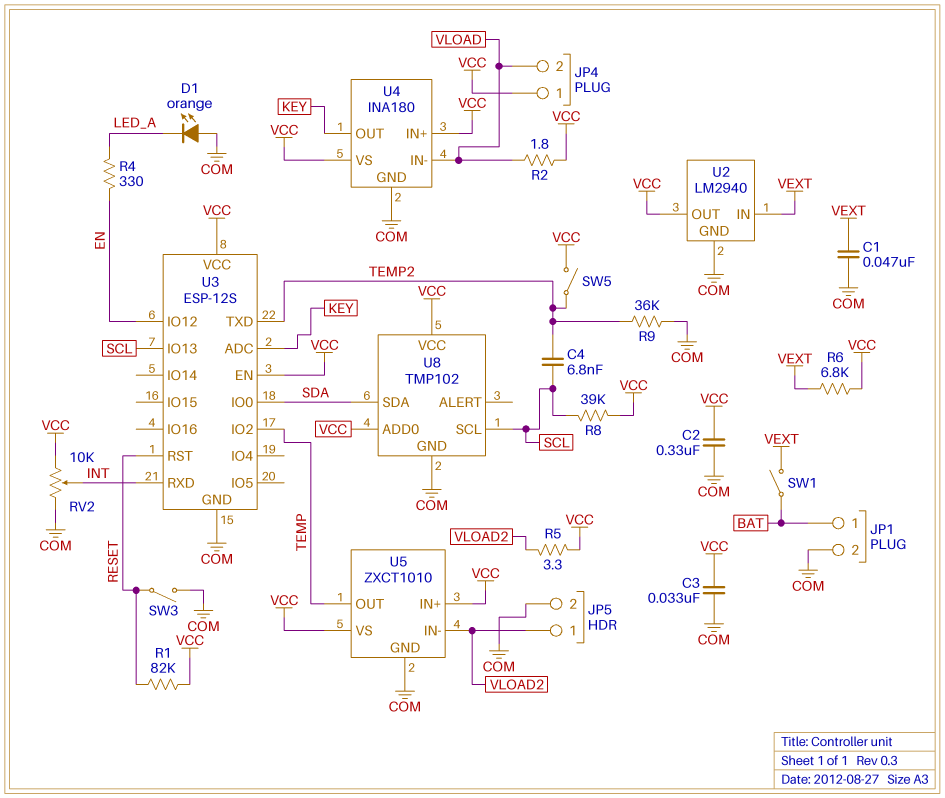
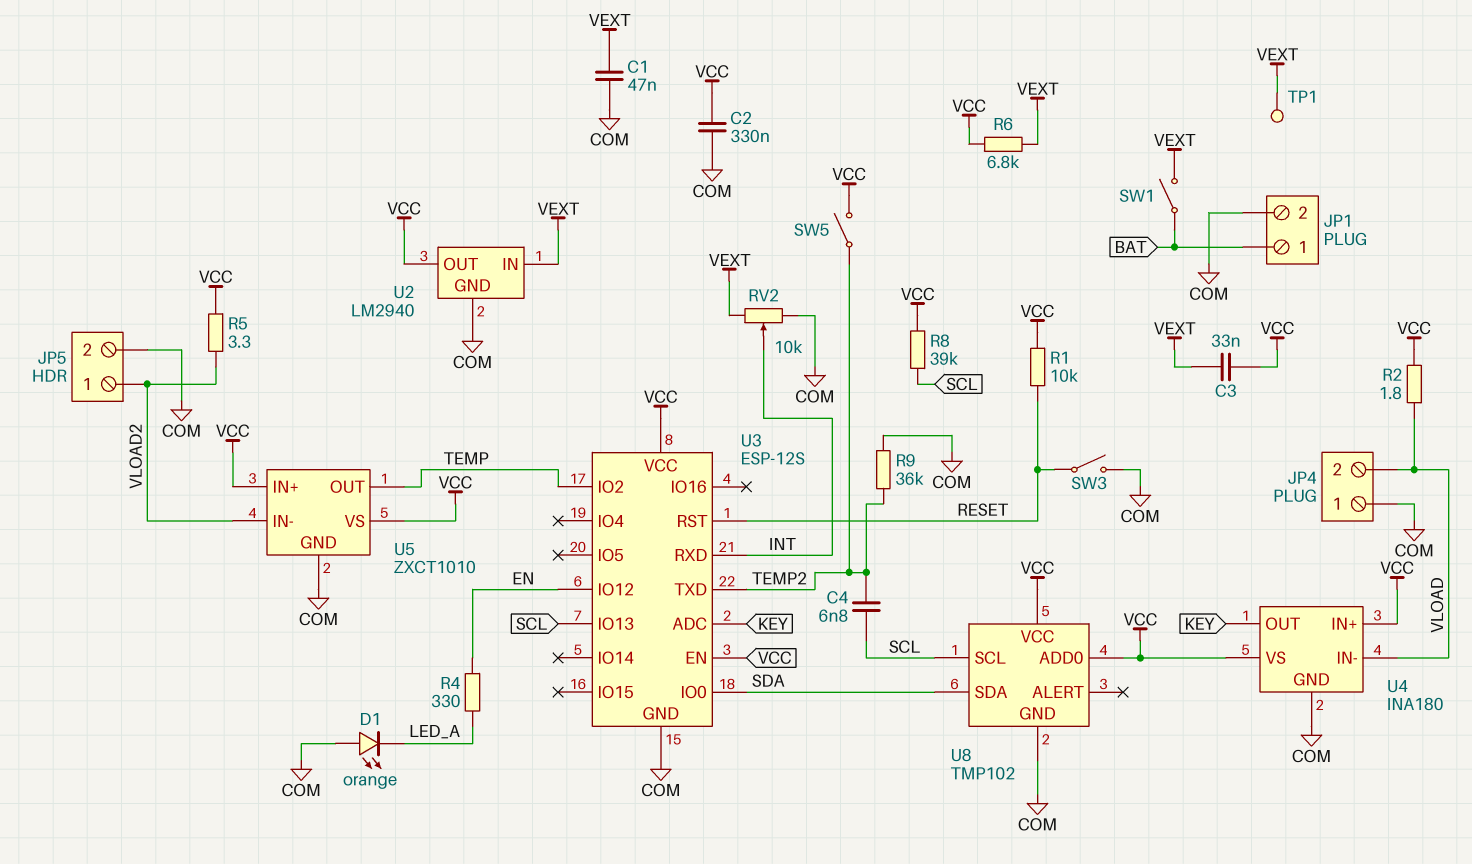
C3: 33nF (COM, VCC) -> 33nF (VCC, VEXT)
JP4 pin 1: VCC -> COM
R1: 82k (RESET, VCC) -> 10k (RESET, VCC)
RV2: 10k (COM, VCC, wiper INT) -> 10k (COM, VEXT, wiper INT)
TP1: none -> test point (VEXT)

